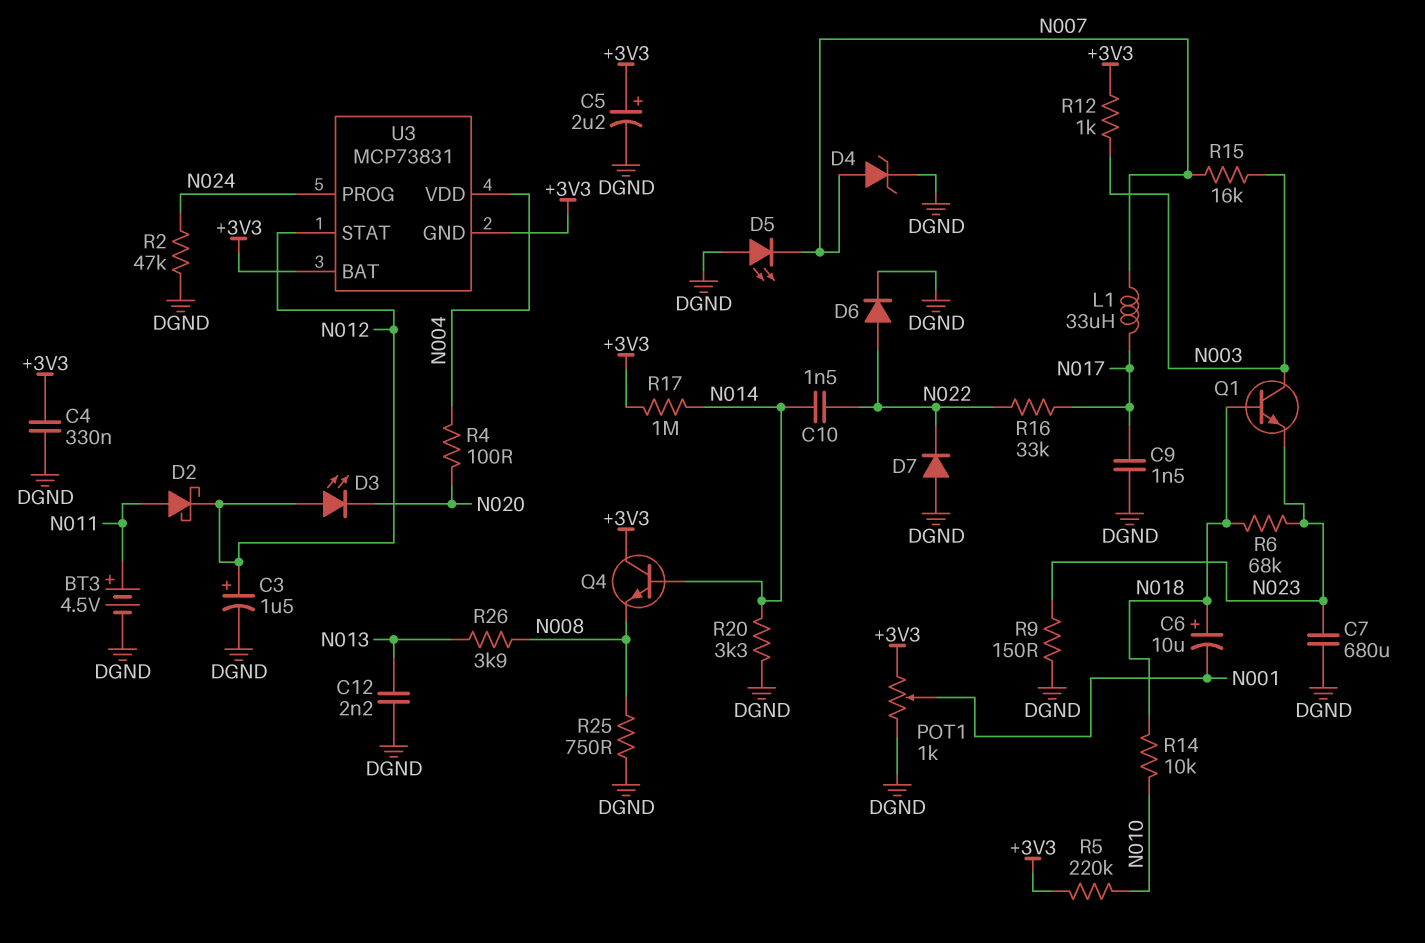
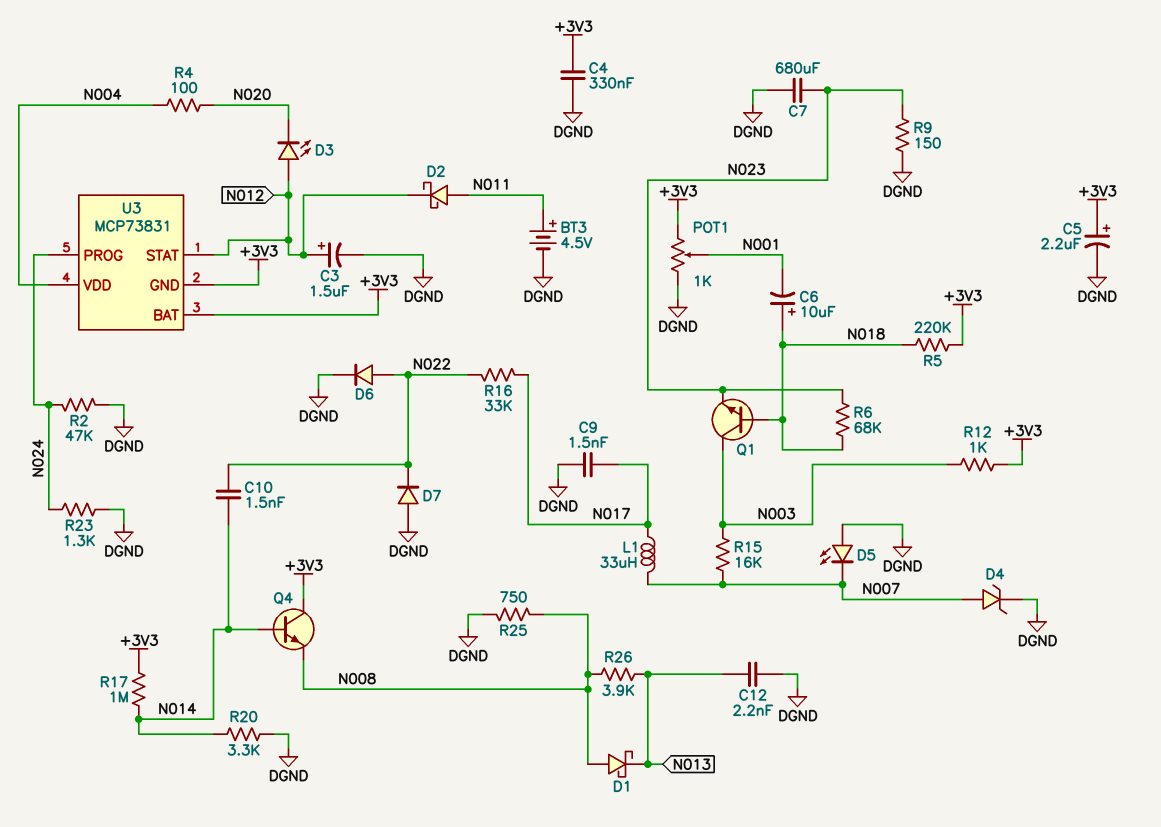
D1: none -> schottky (A N008, K N013)
R5: 220k (+3V3, N010) -> 220k (+3V3, N018)
R14: 10k (N010, N018) -> none
R23: none -> 1.3k (DGND, N024)

